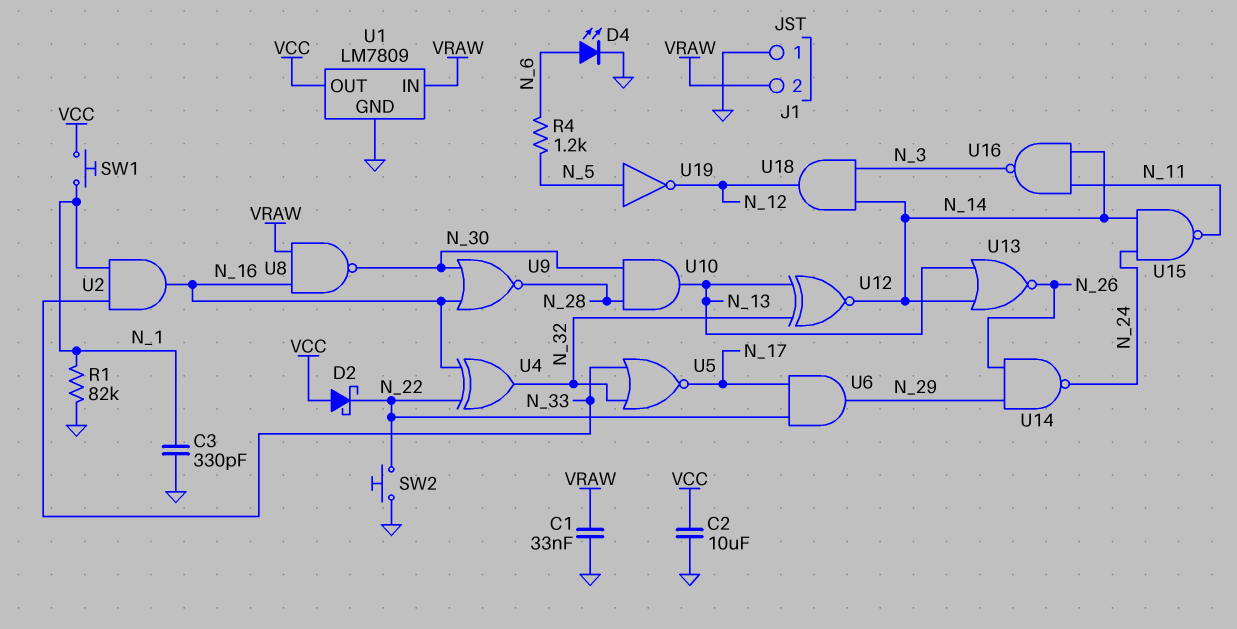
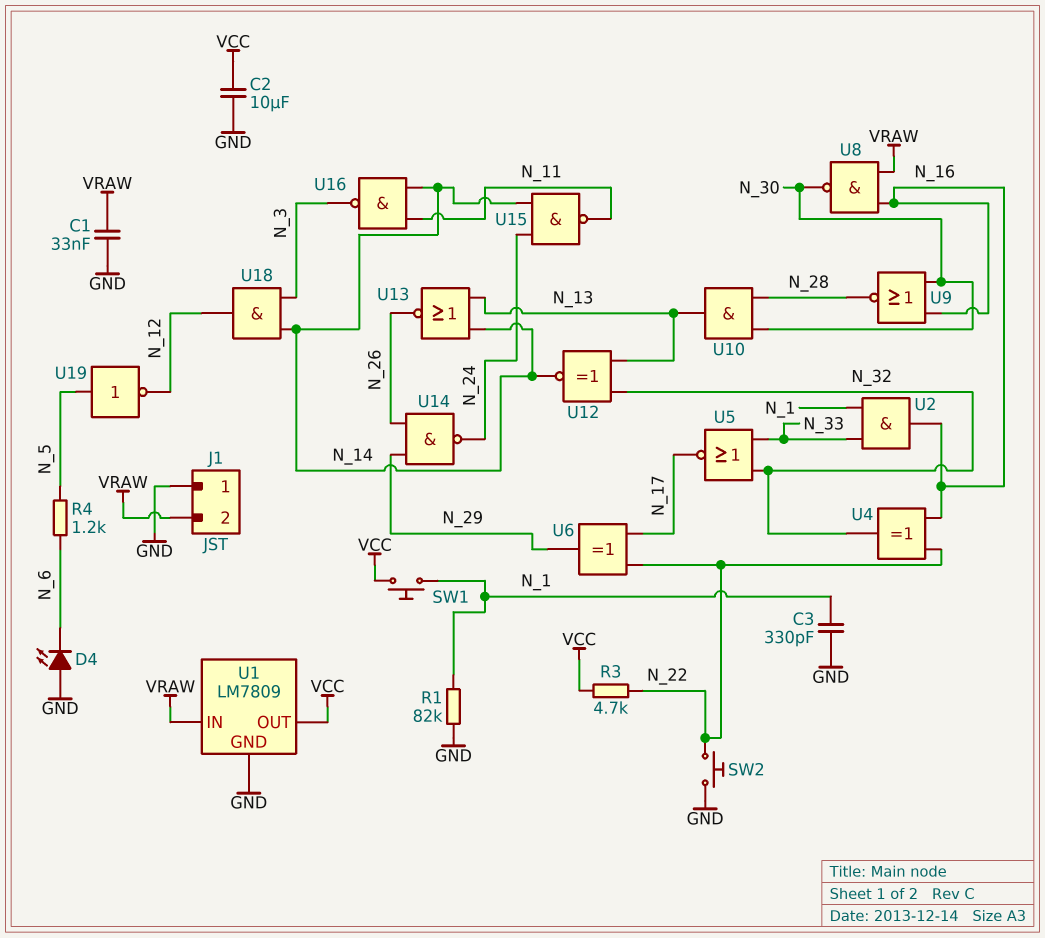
D2: schottky (A VCC, K N_22) -> none
D4: LED (A N_6, K GND) -> LED (A GND, K N_6)
R3: none -> 4.7k (N_22, VCC)
U6: AND (in N_17, in N_22, out N_29) -> XOR (in N_17, in N_22, out N_29)

